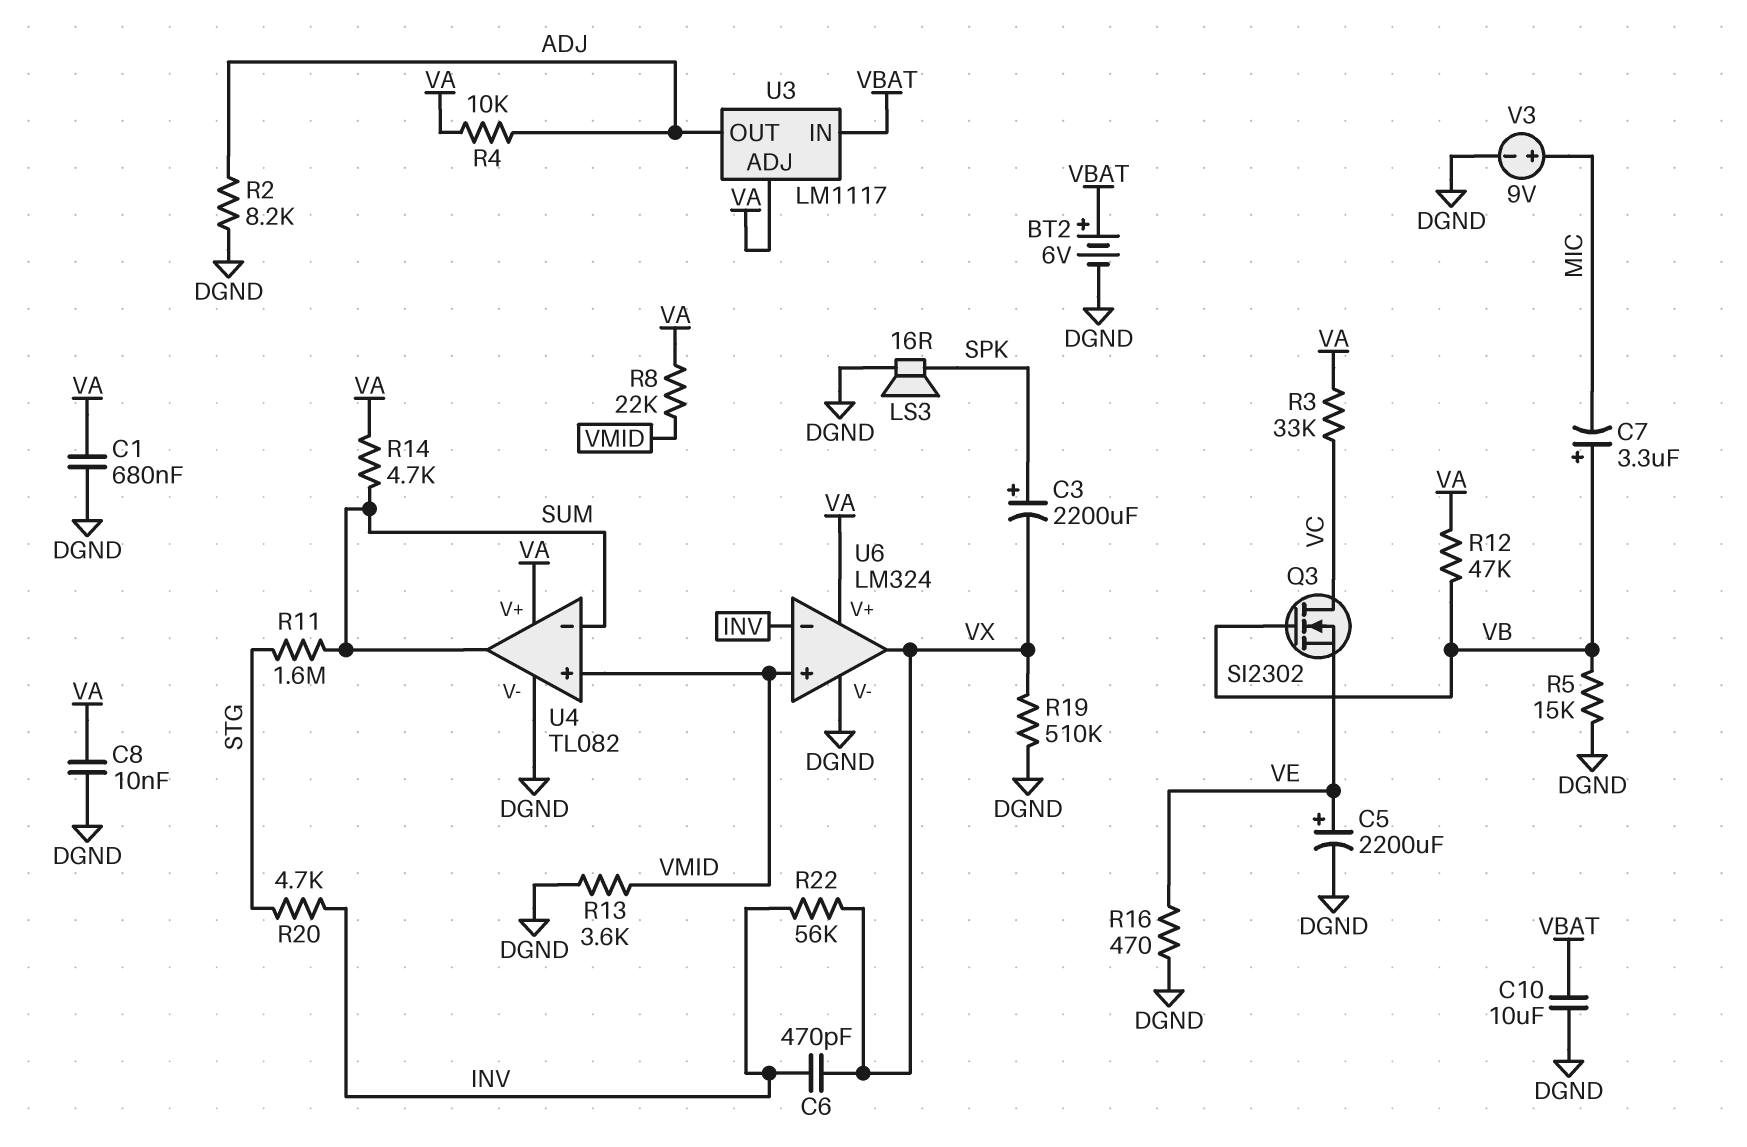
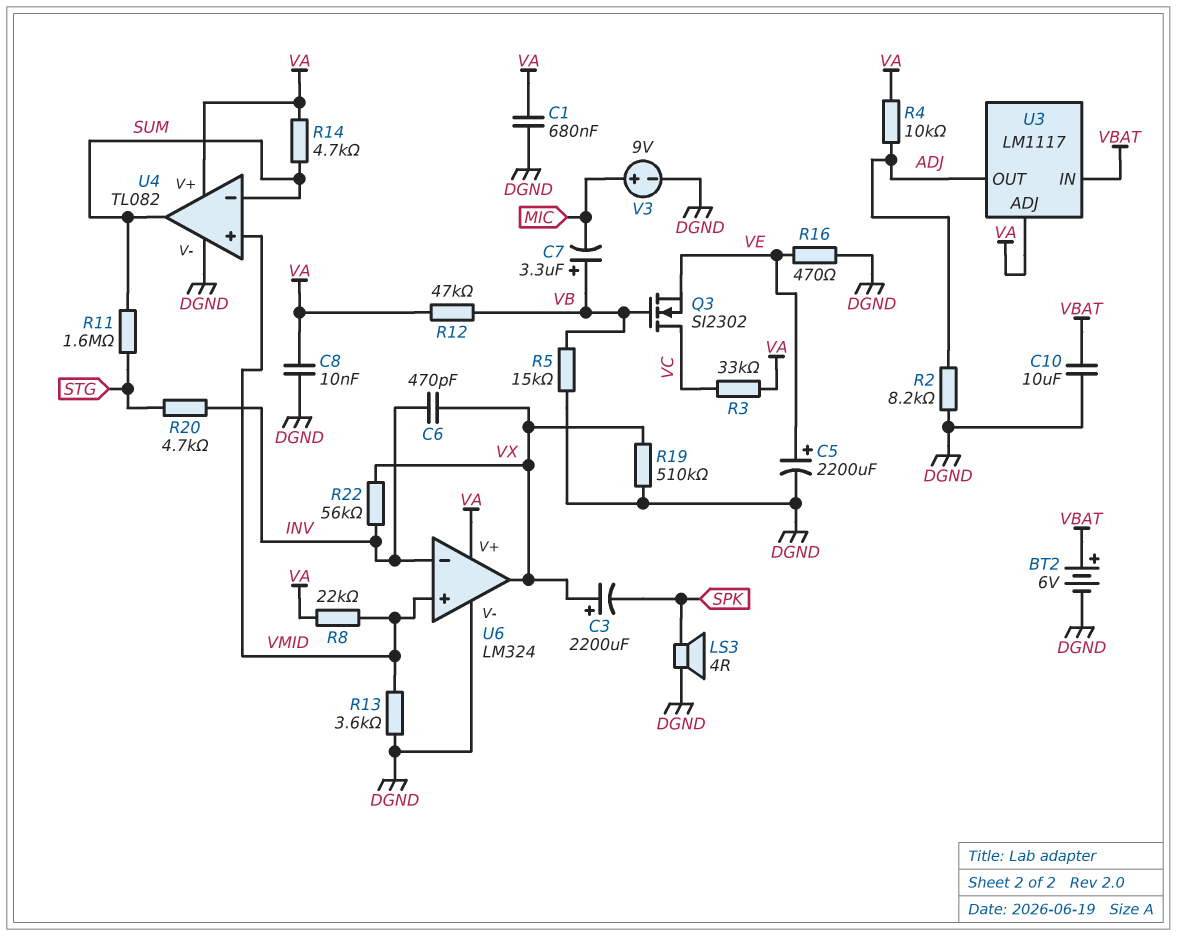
C3: 2200uF (plus SPK, minus VX) -> 2200uF (plus VX, minus SPK)
LS3: speaker 16R (DGND, SPK) -> speaker 4R (DGND, SPK)

